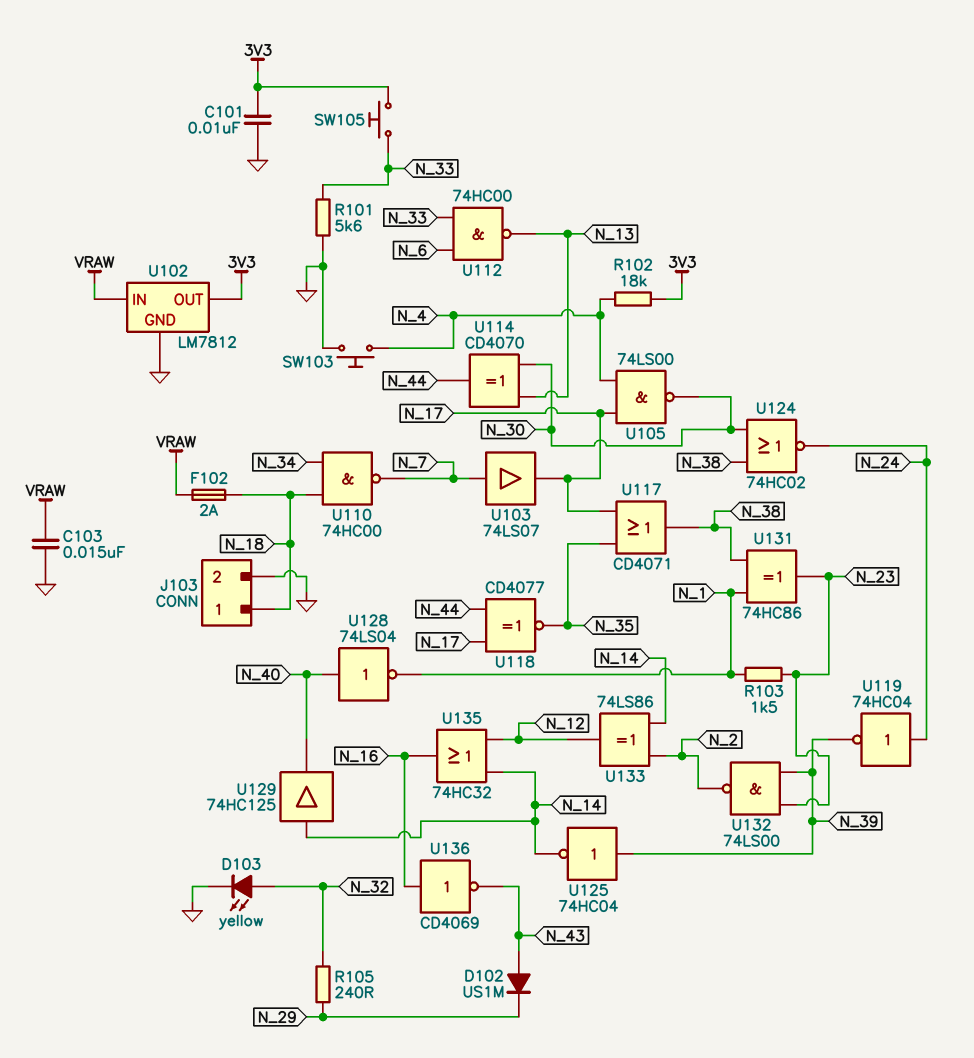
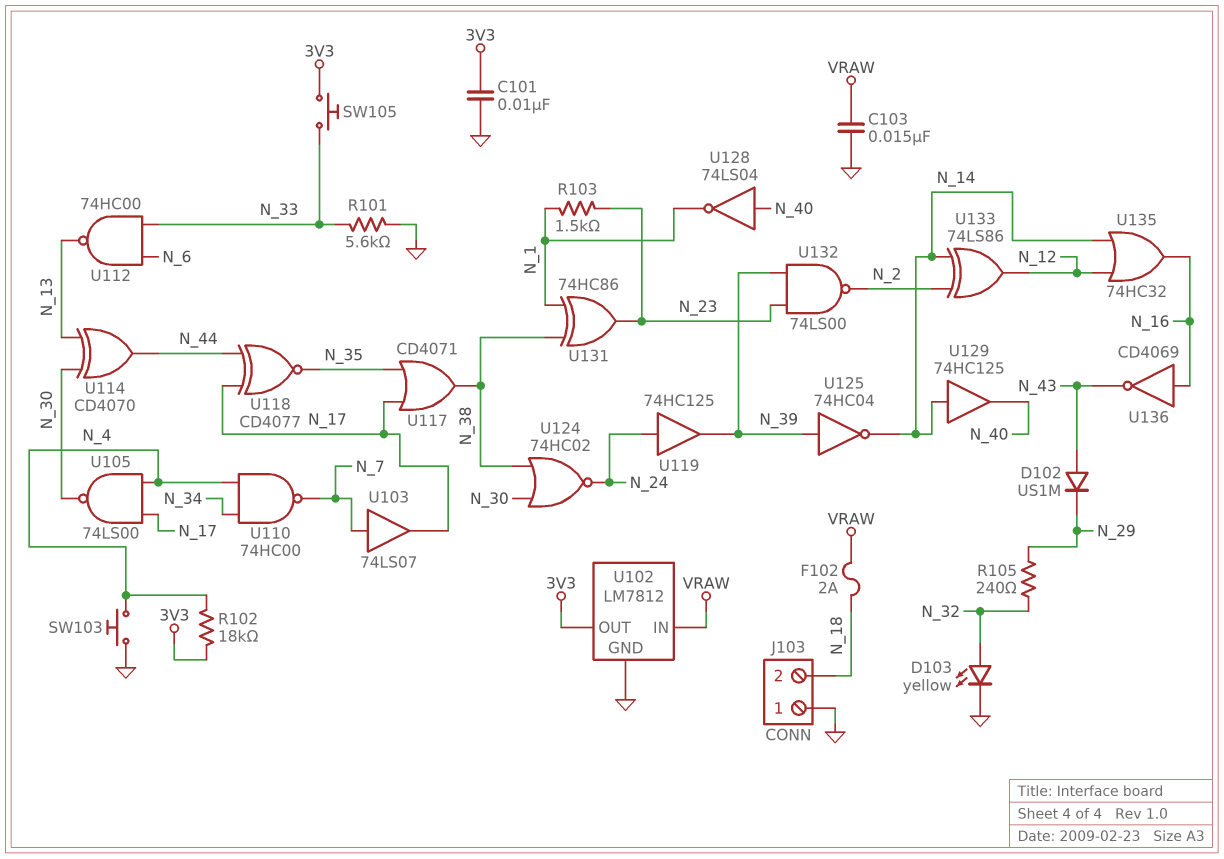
J103 pin 1: N_18 -> GND
J103 pin 2: GND -> N_18
U110: NAND 74HC00 (in N_18, in N_34, out N_7) -> NAND 74HC00 (in N_4, in N_34, out N_7)
U119: NOT 74HC04 (in N_24, out N_39) -> buffer 74HC125 (in N_24, out N_39)

